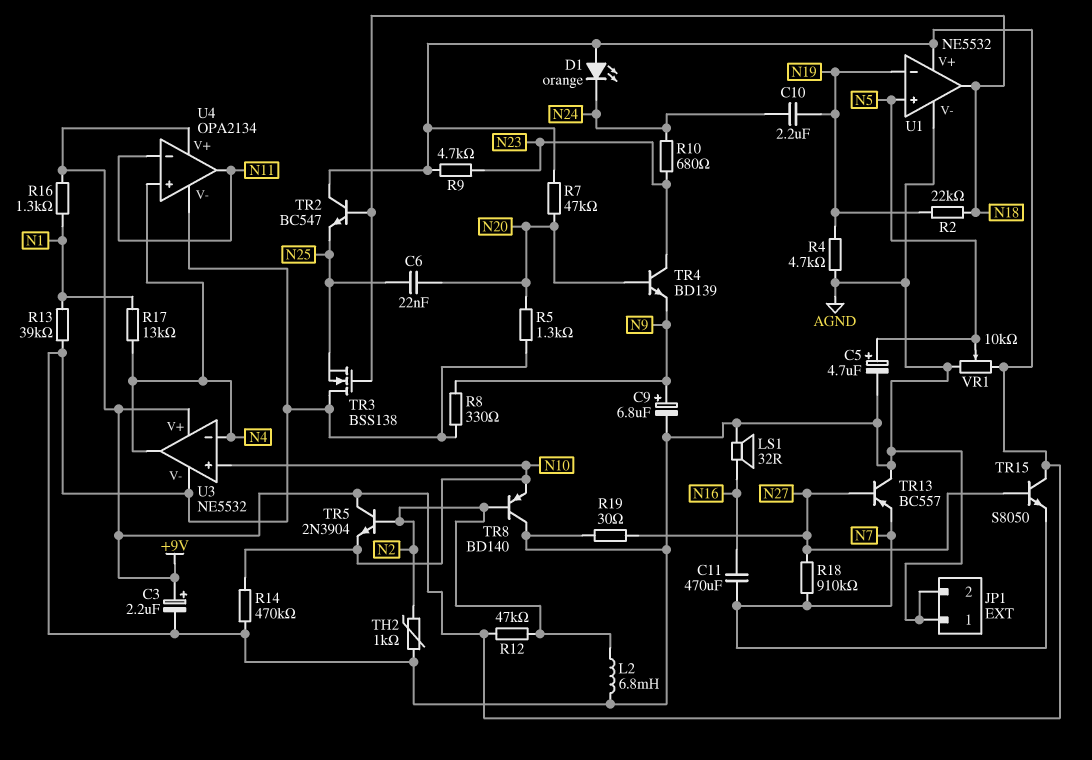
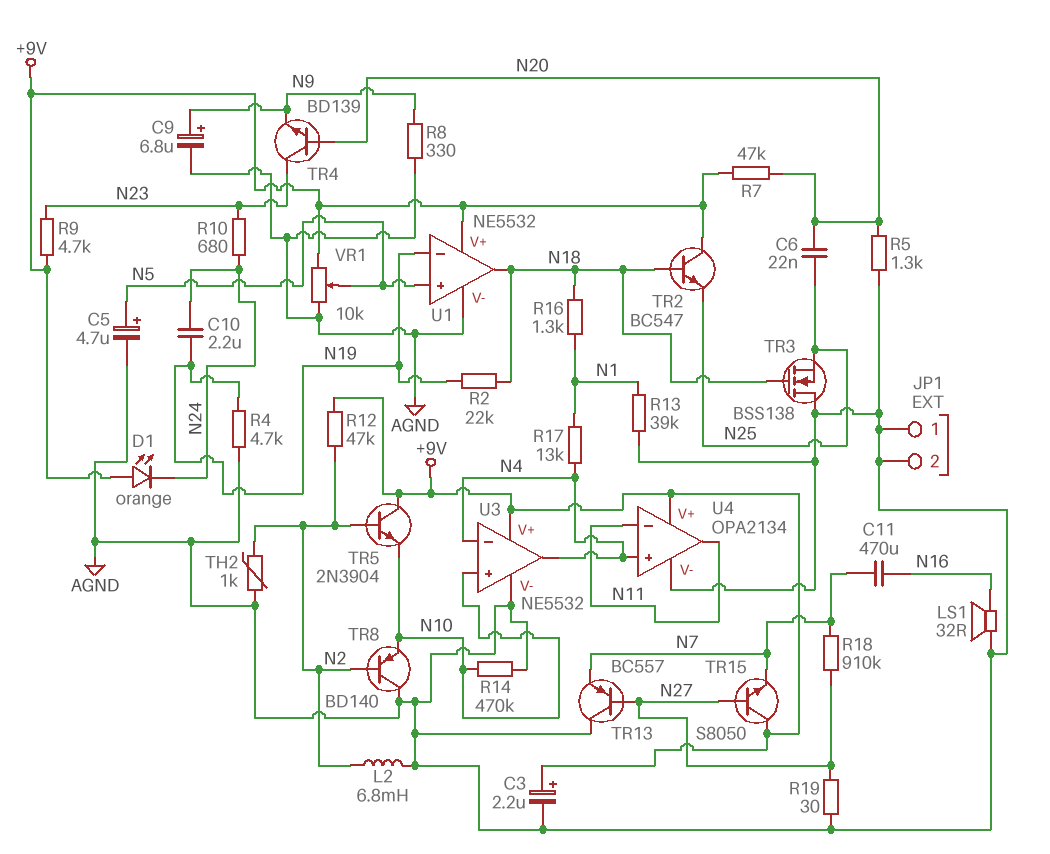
R16: 1.3k (+9V, N1) -> 1.3k (N1, N18)

